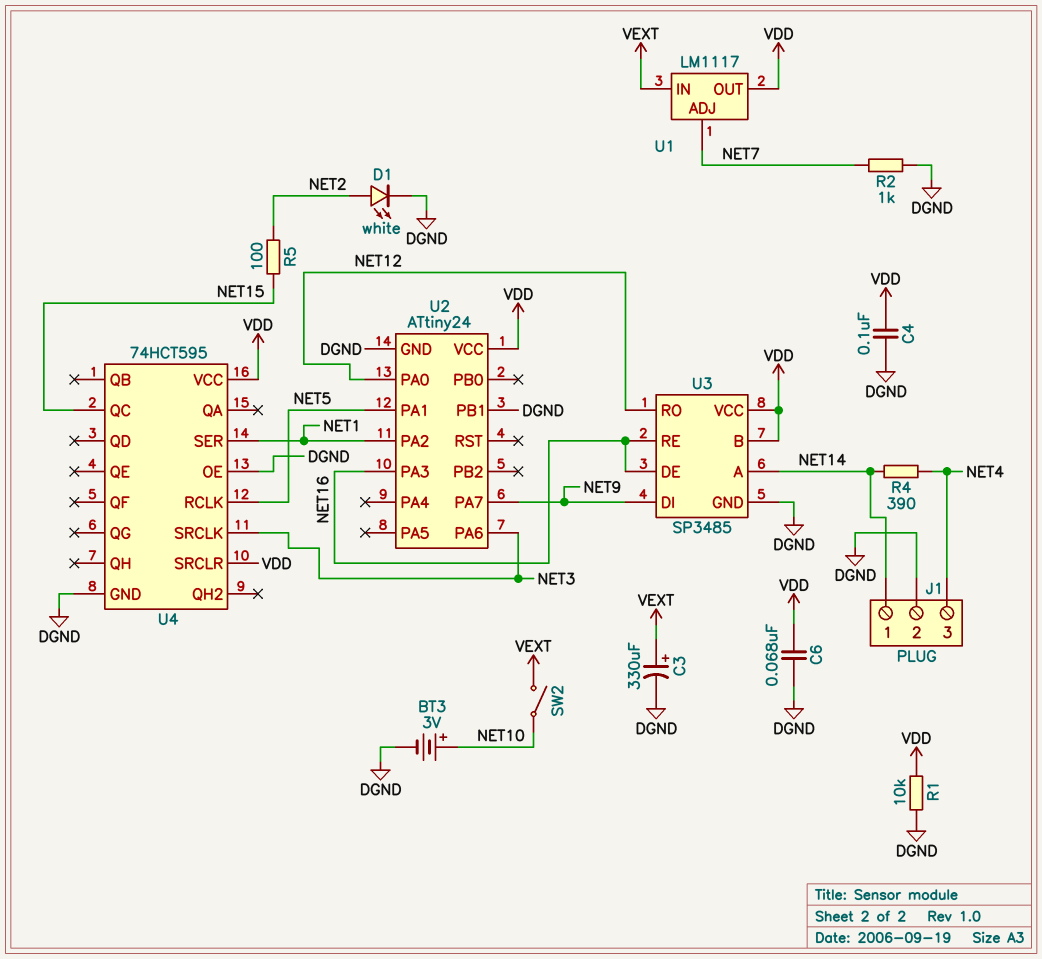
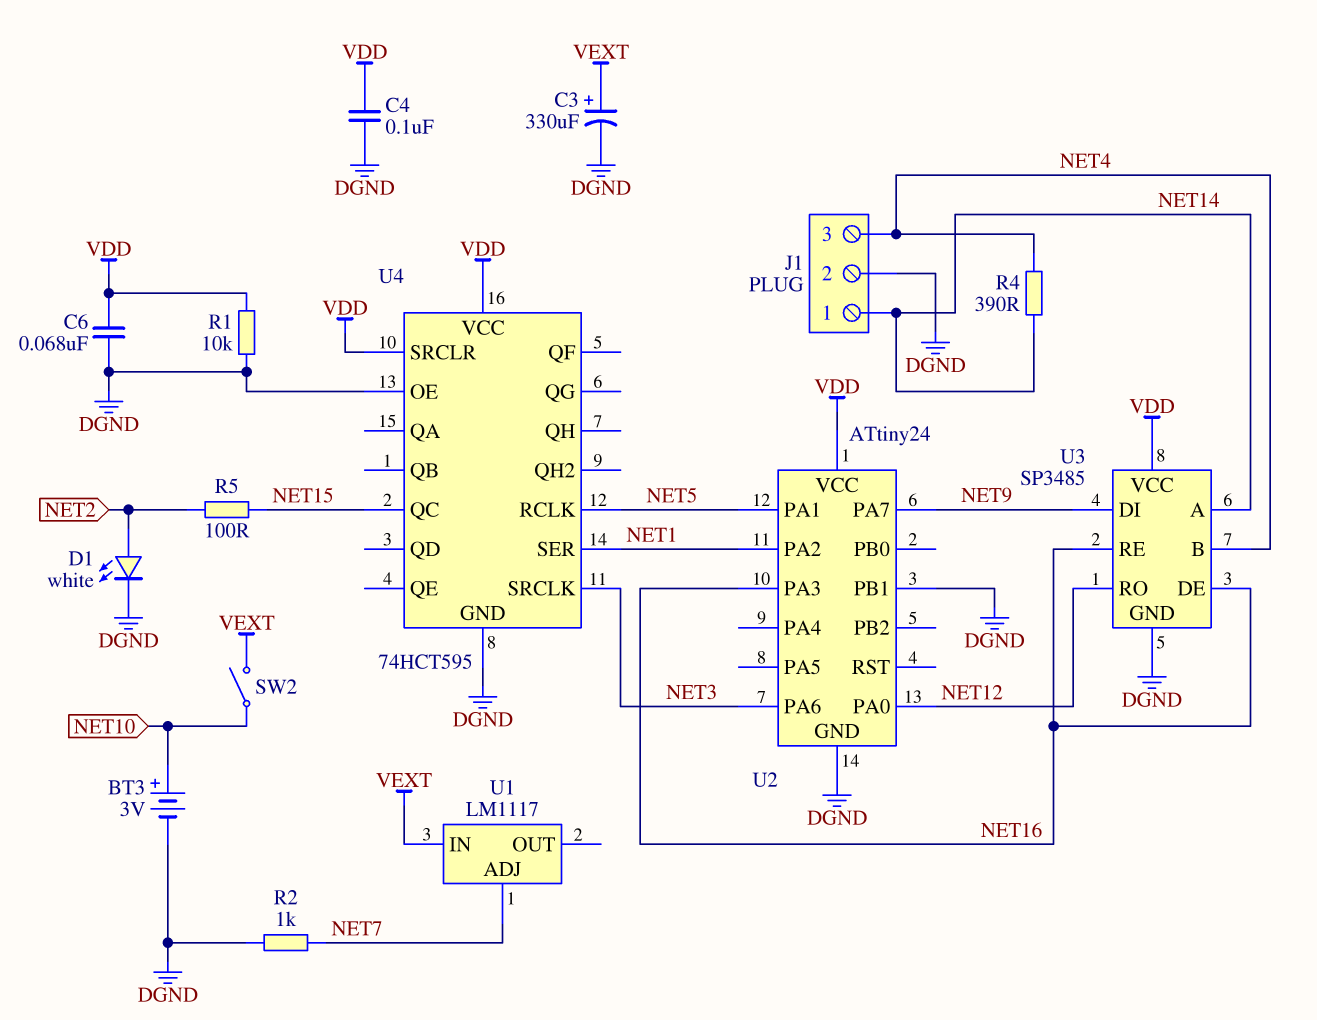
U1 pin OUT: VDD -> none
U3 pin B: VDD -> NET4

